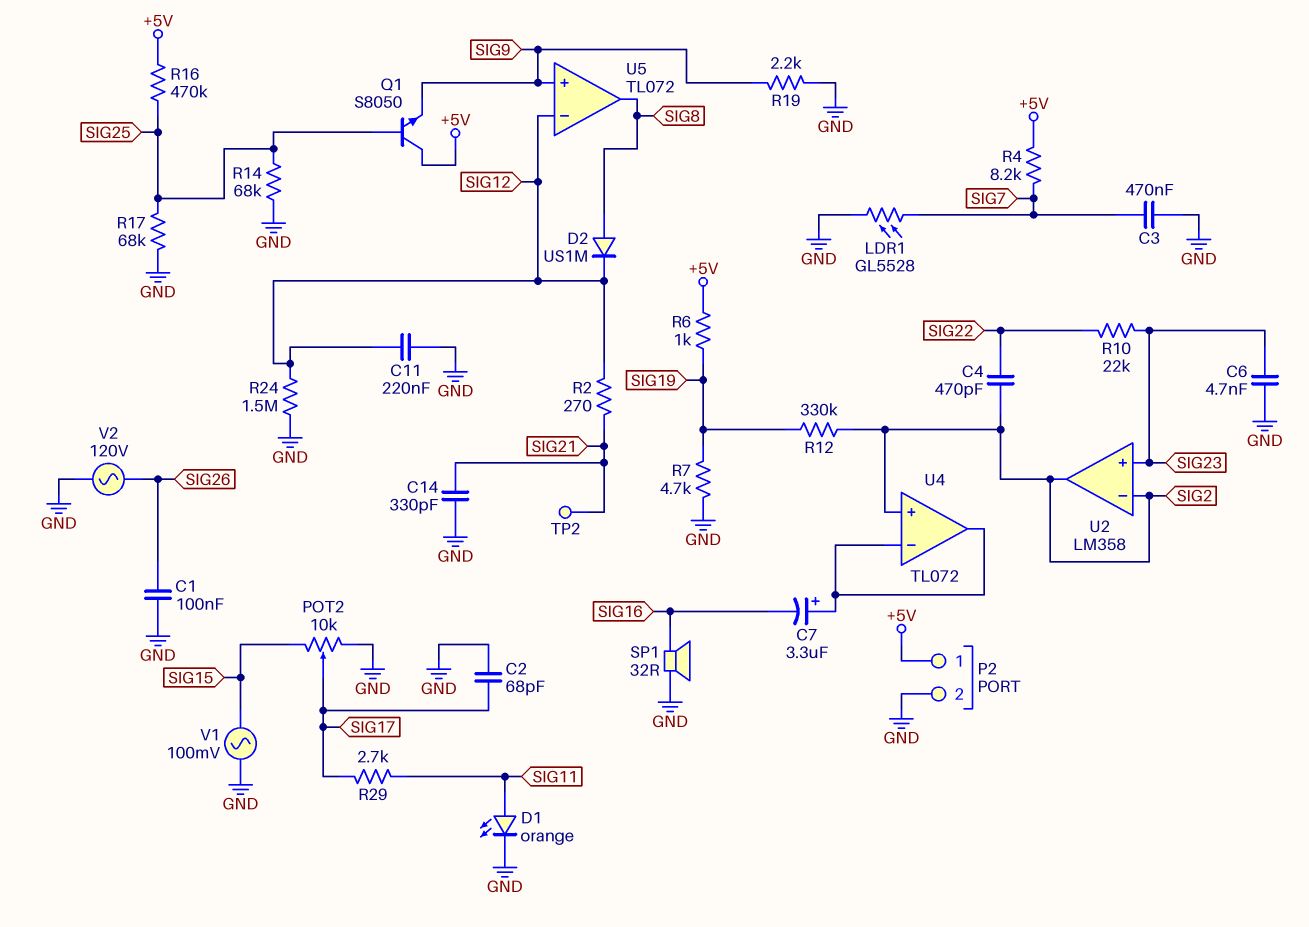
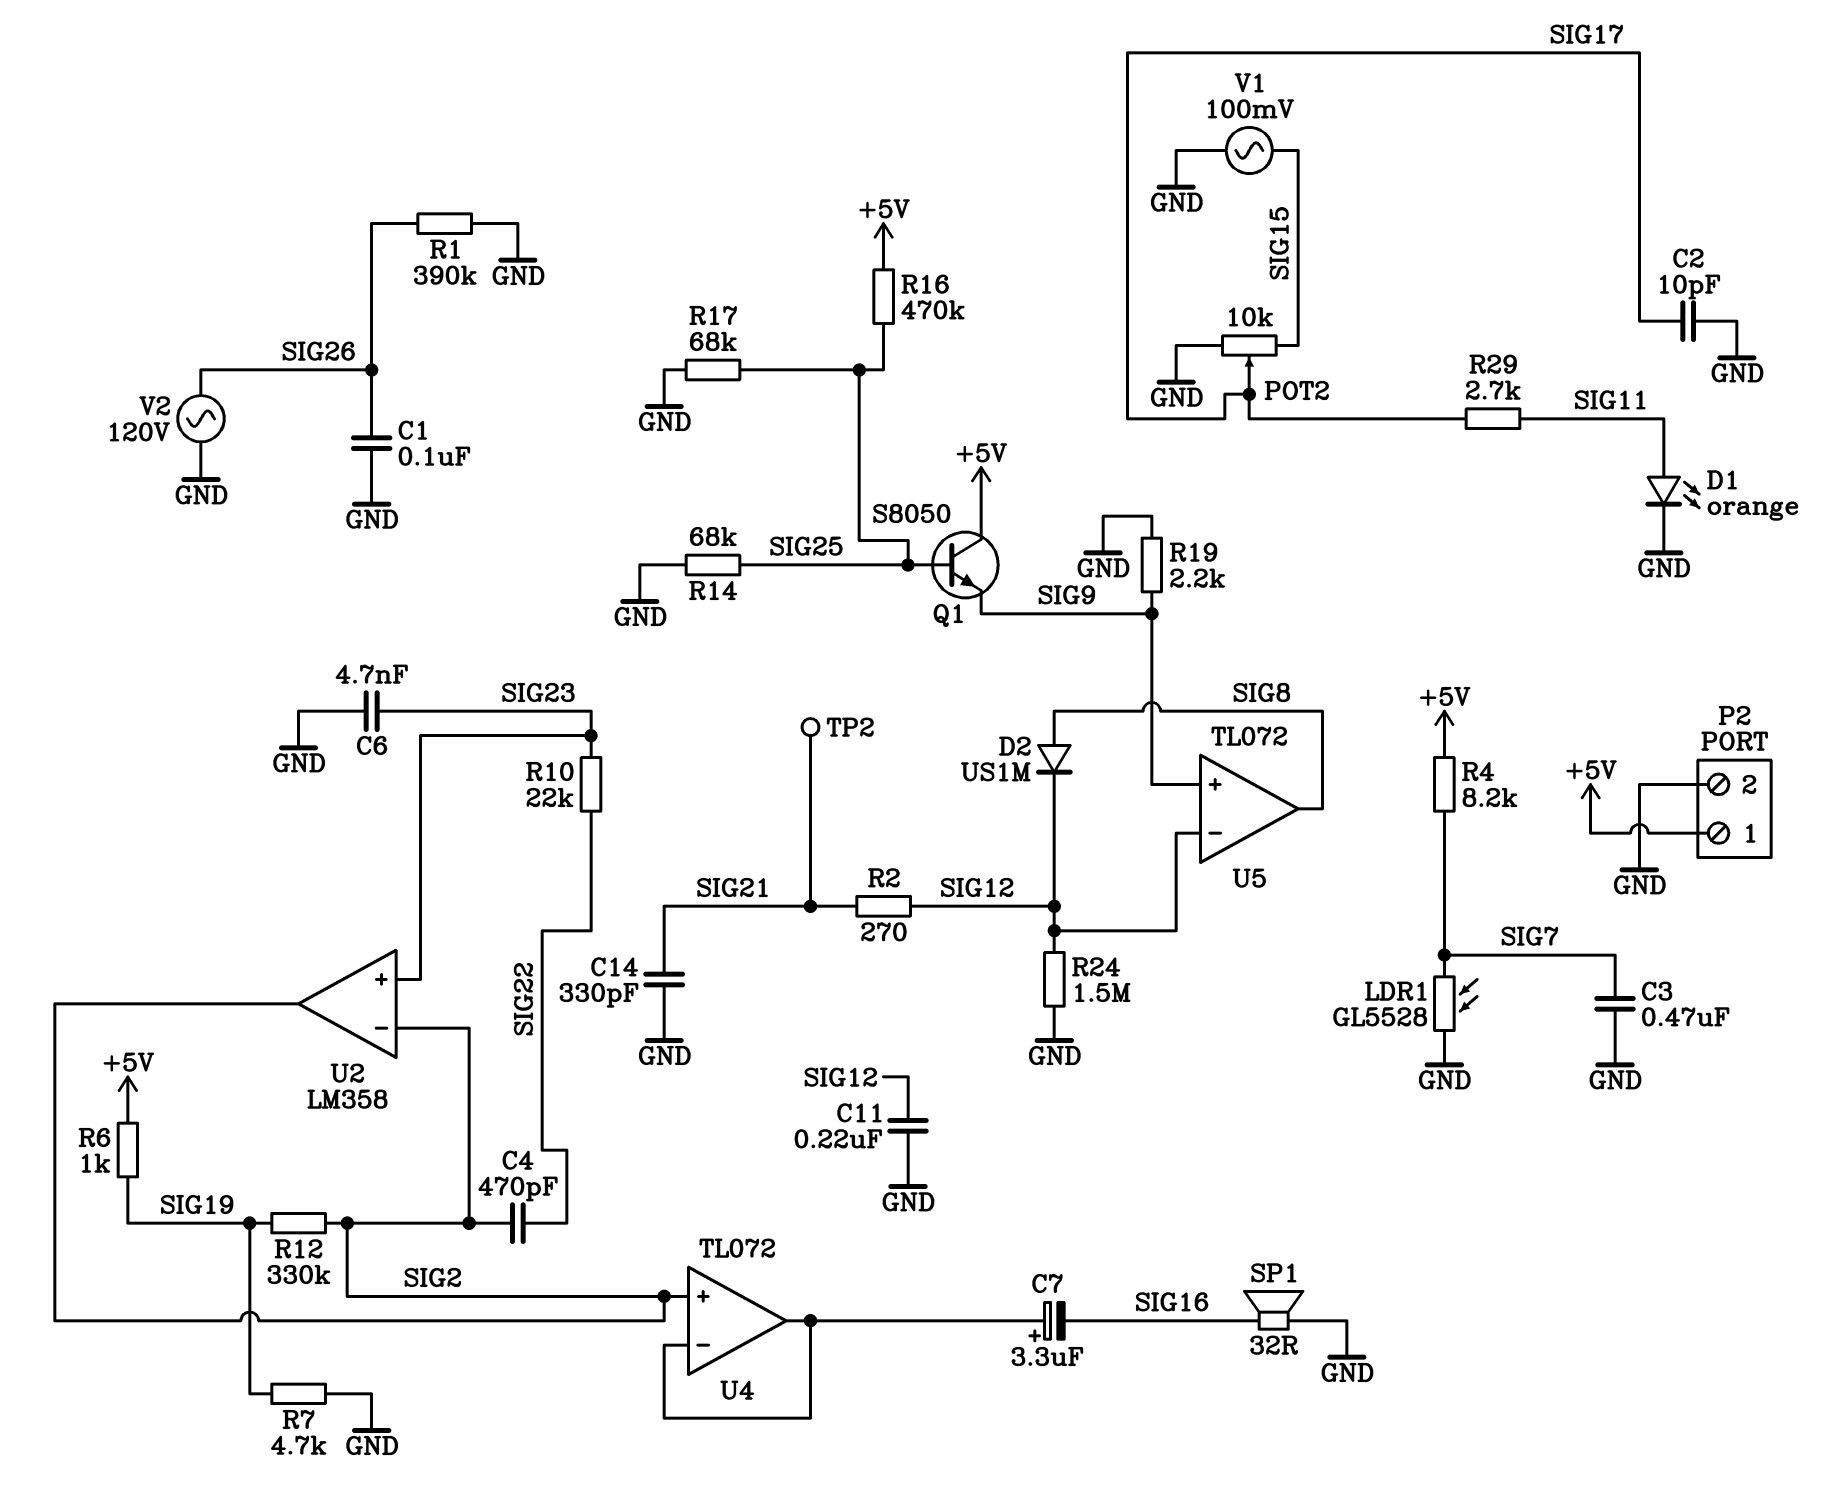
C2: 68pF (GND, SIG17) -> 10pF (GND, SIG17)
R1: none -> 390k (GND, SIG26)

